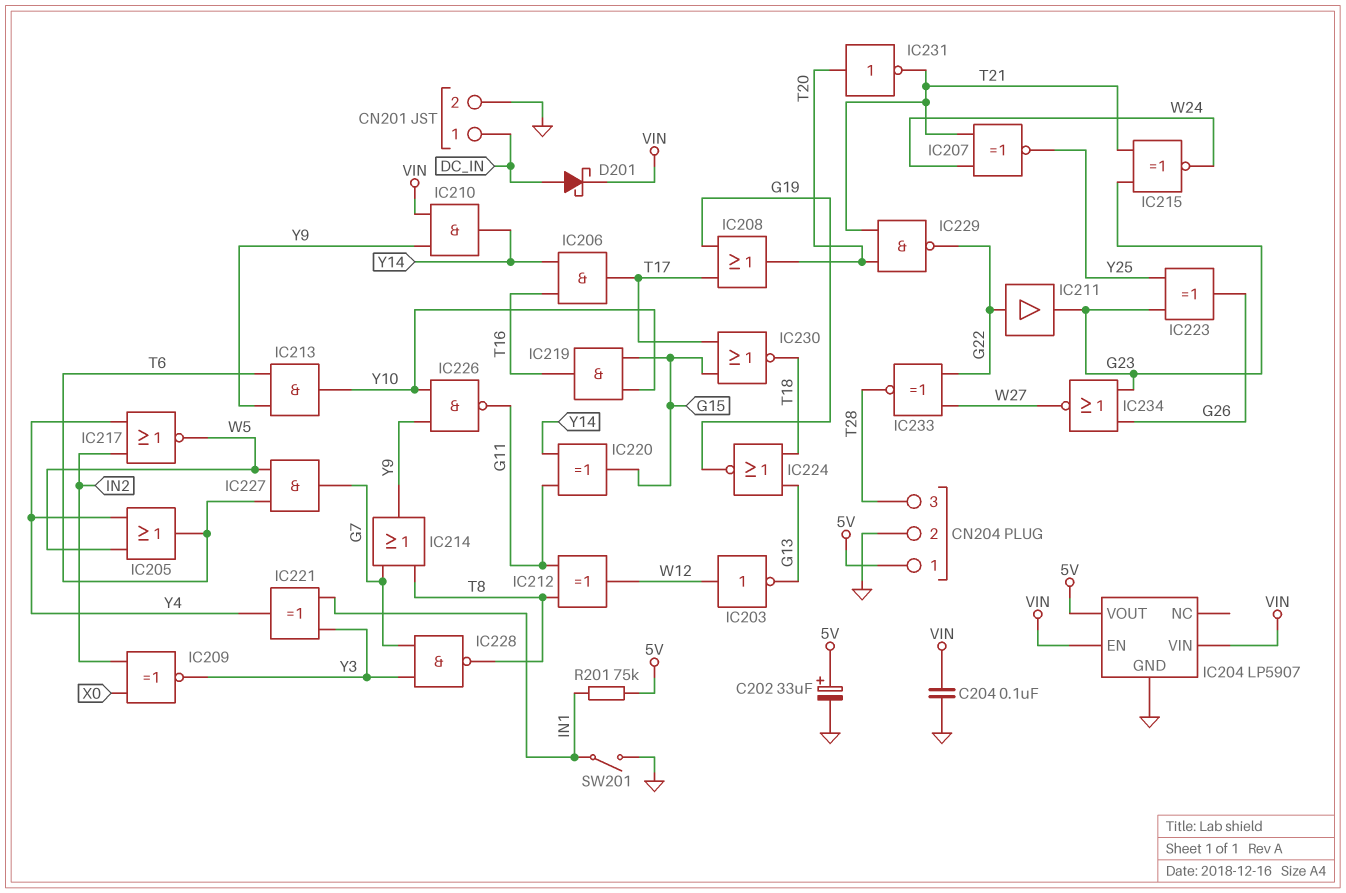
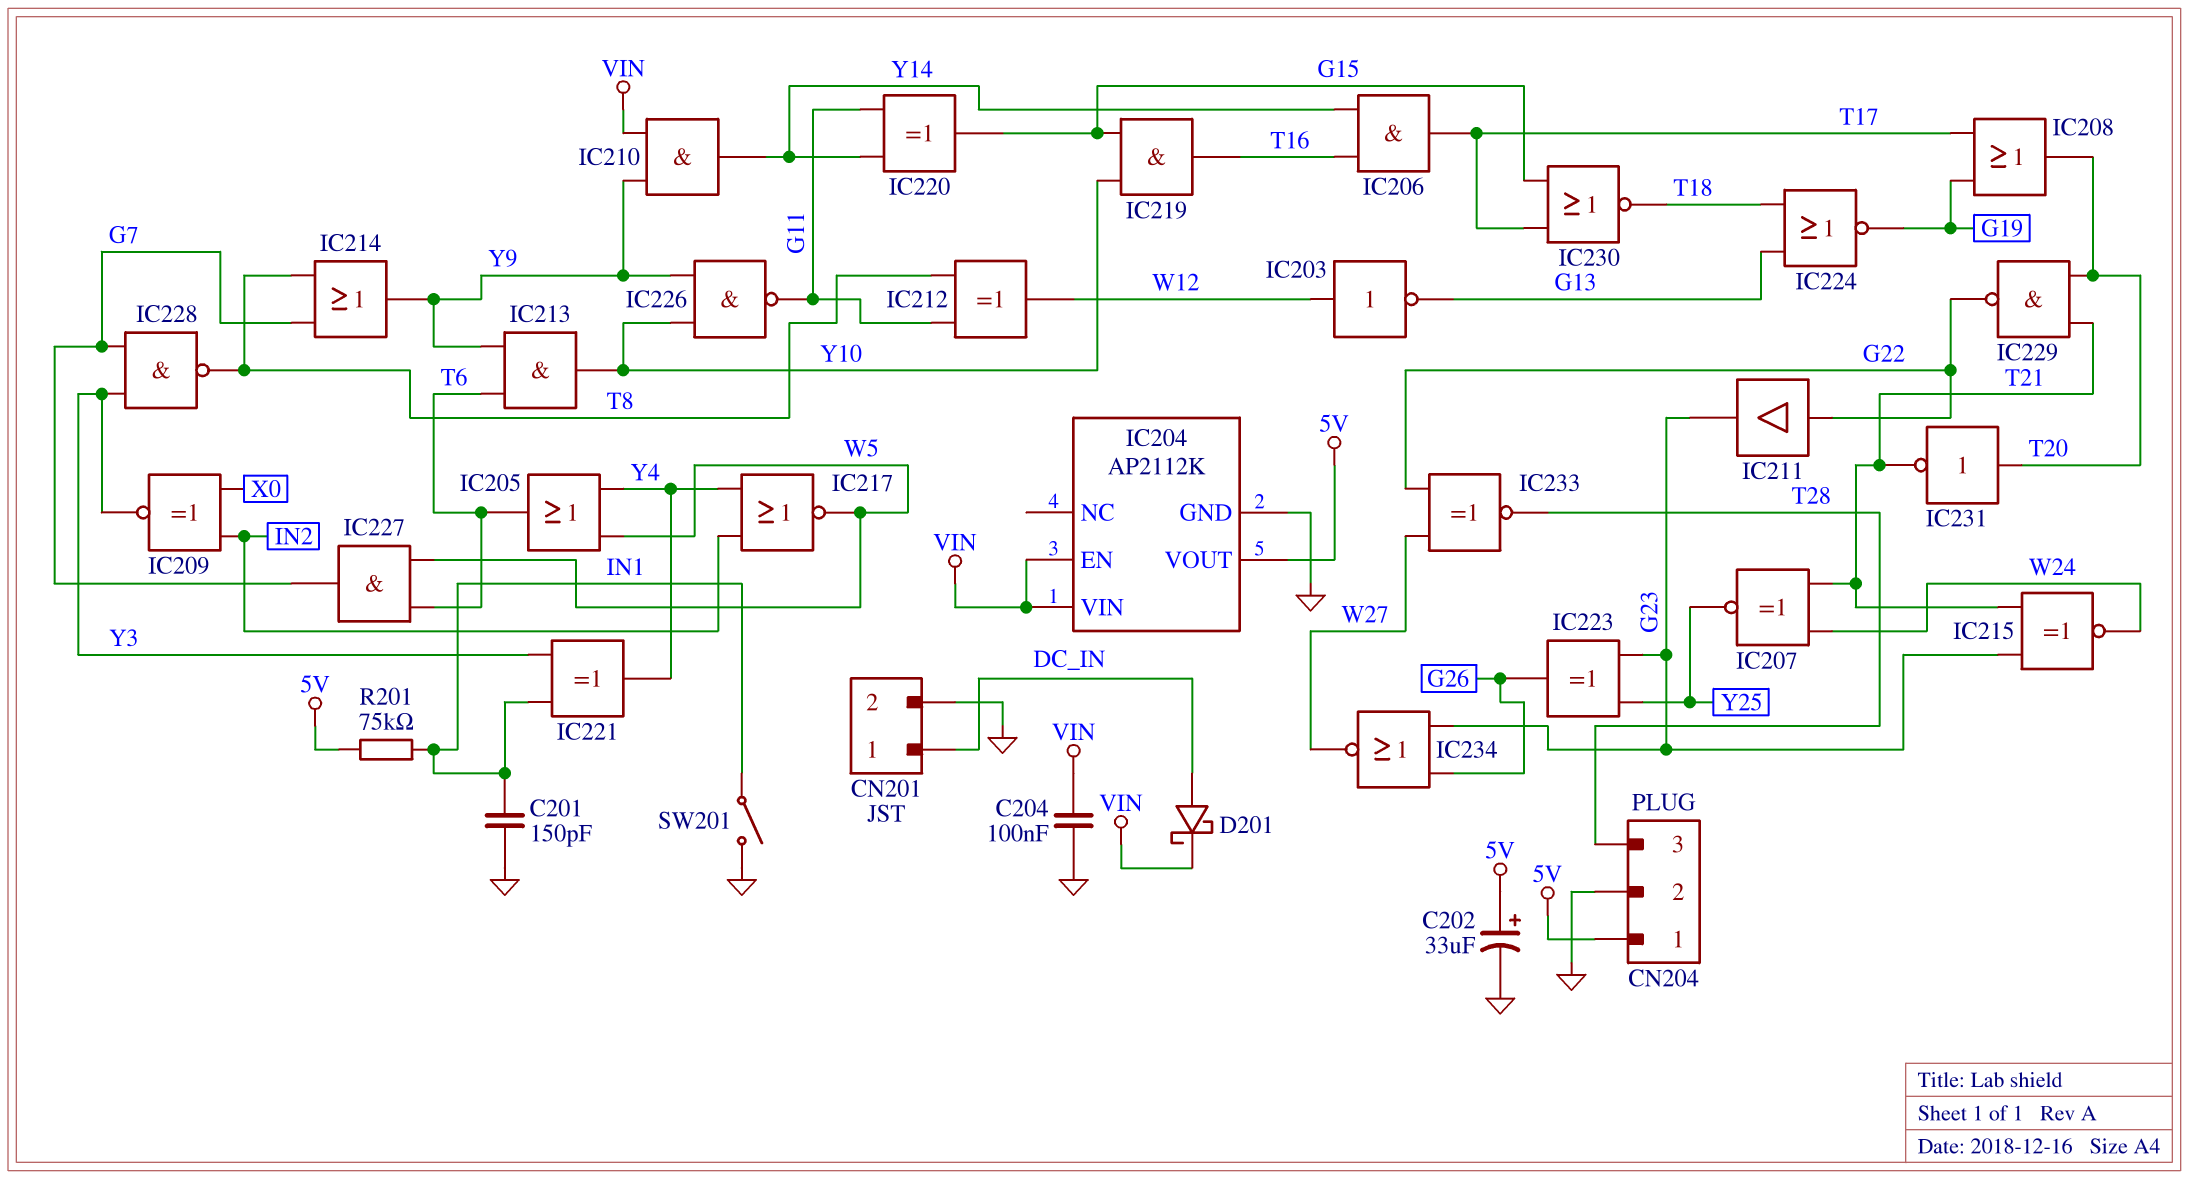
C201: none -> 150pF (GND, IN1)
IC204: LP5907 -> AP2112K

